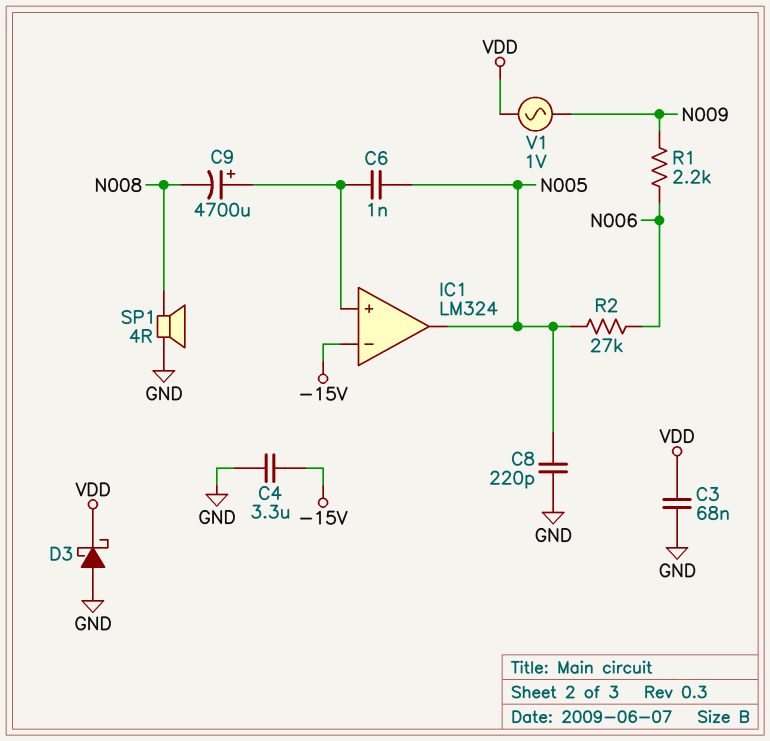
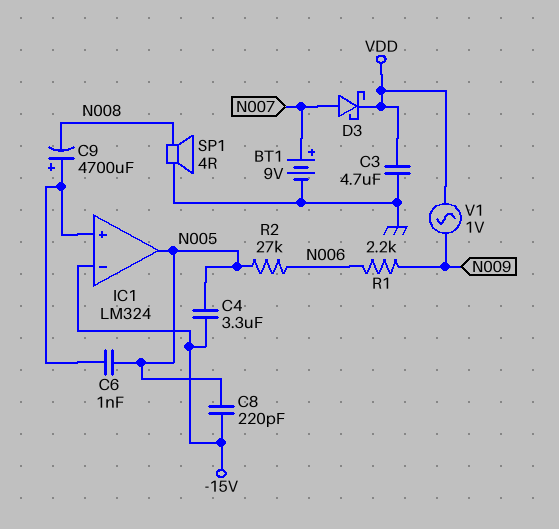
BT1: none -> 9V (plus N007, minus GND)
C3: 68nF (GND, VDD) -> 4.7uF (GND, VDD)
C4: 3.3uF (-15V, GND) -> 3.3uF (-15V, N005)
C8: 220pF (GND, N005) -> 220pF (-15V, N005)
D3: schottky (A GND, K VDD) -> schottky (A N007, K VDD)

